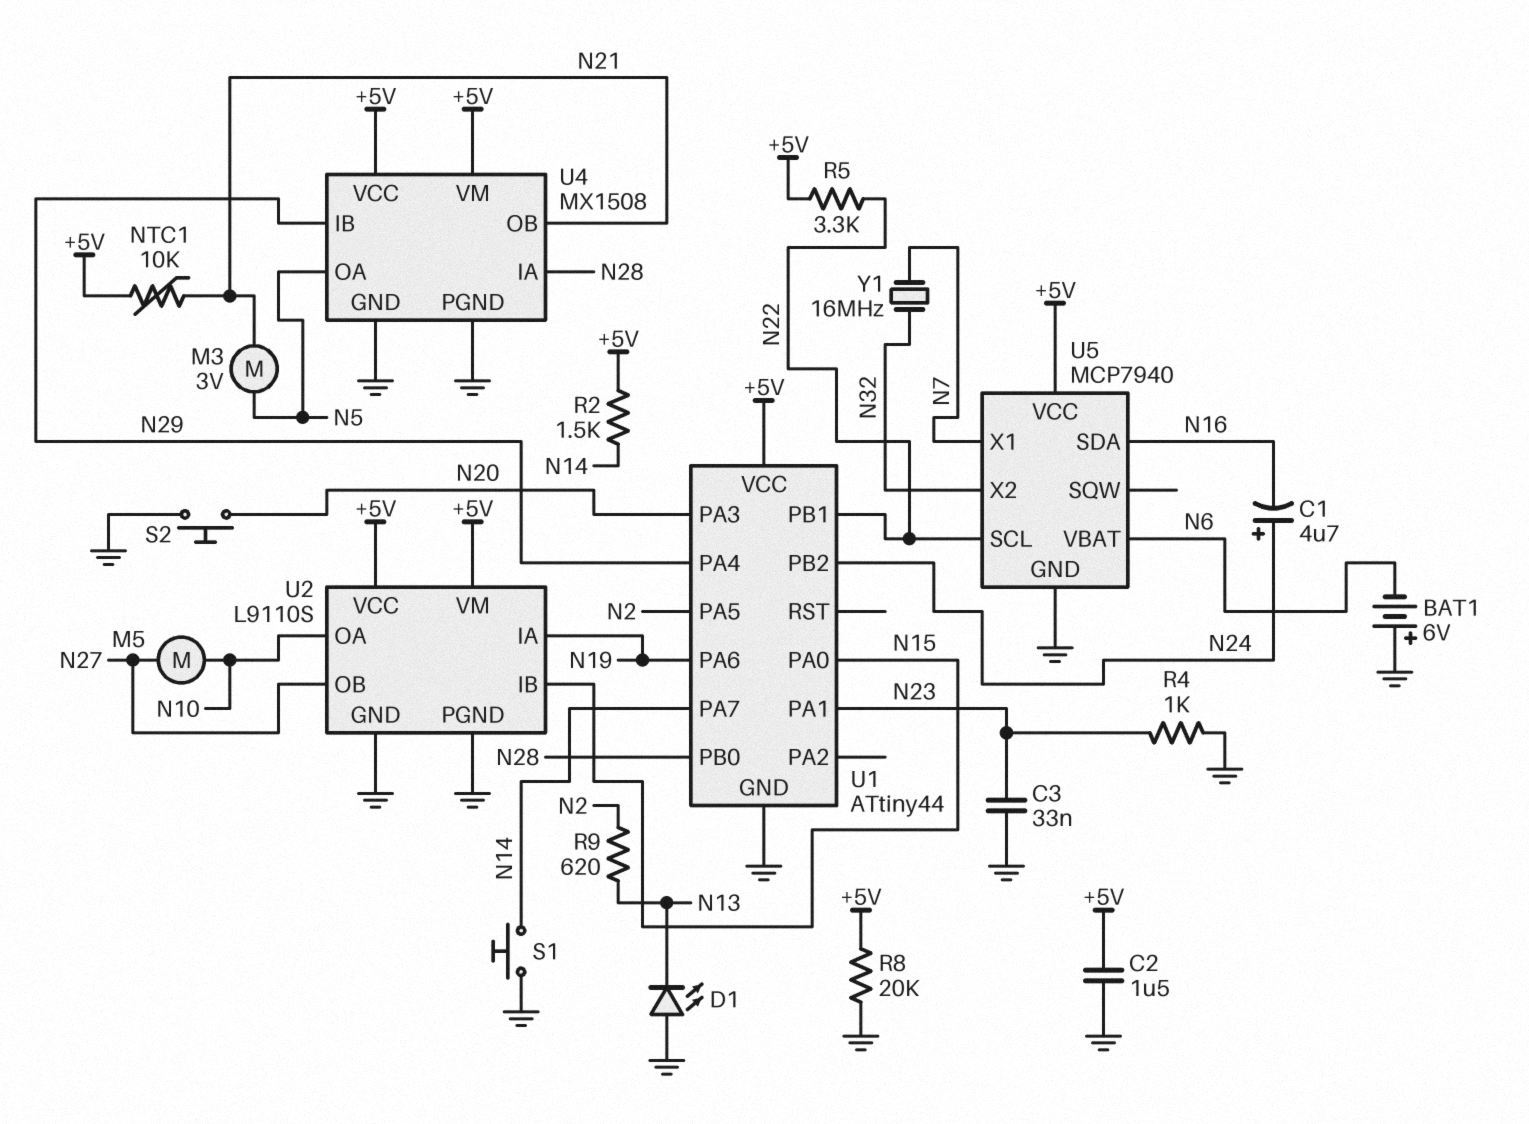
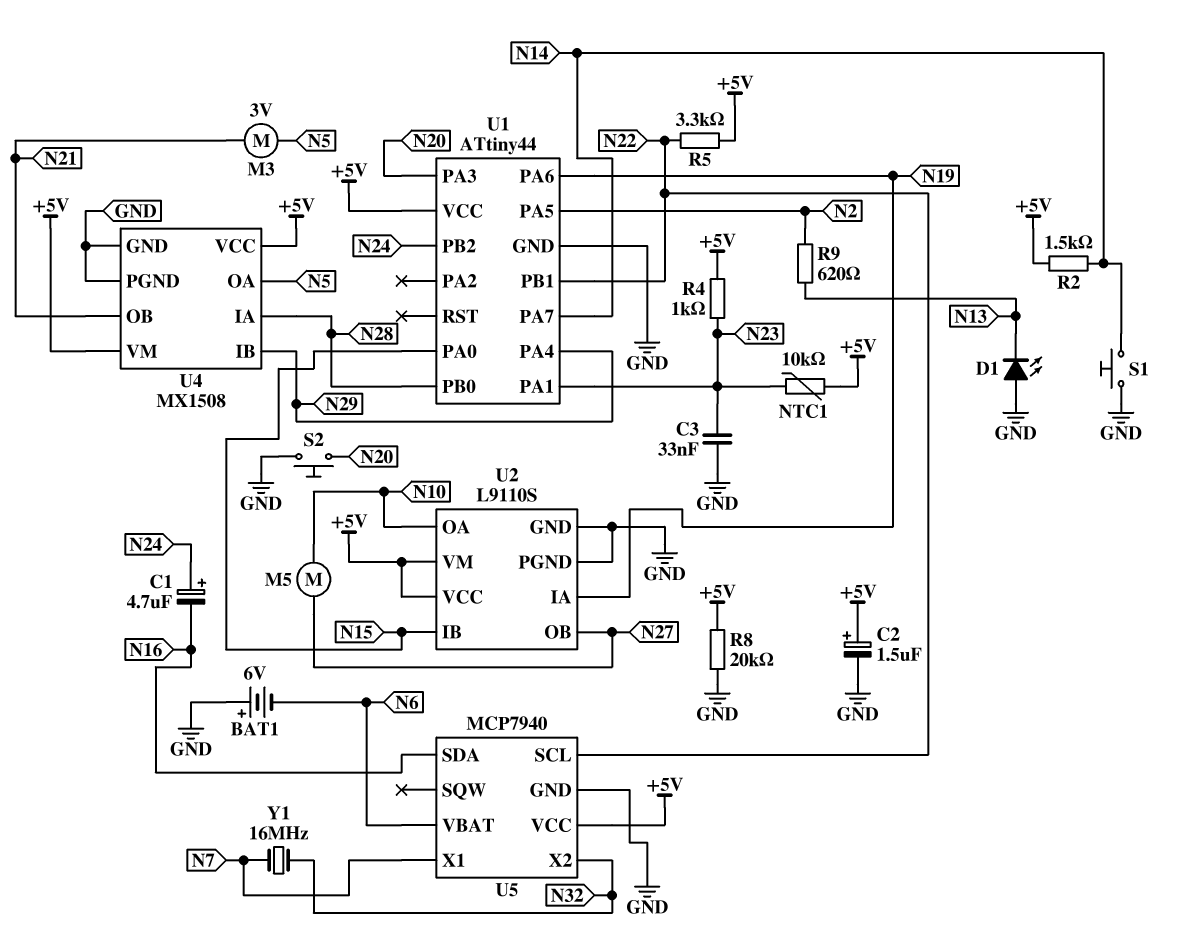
C2: 1.5uF (+5V, GND) -> 1.5uF (plus +5V, minus GND)
NTC1: 10k (+5V, N21) -> 10k (+5V, N23)
R4: 1k (GND, N23) -> 1k (+5V, N23)

